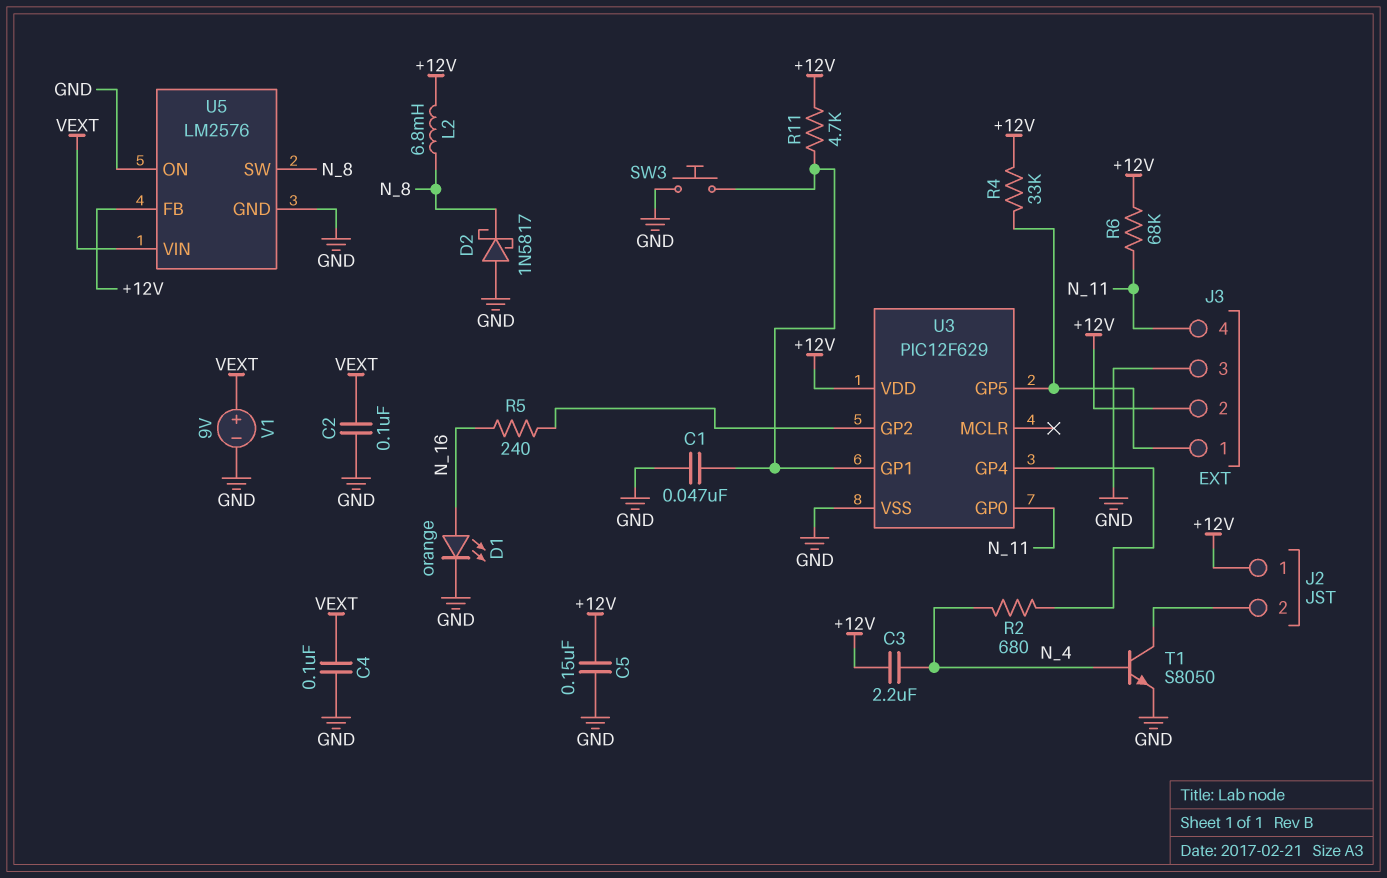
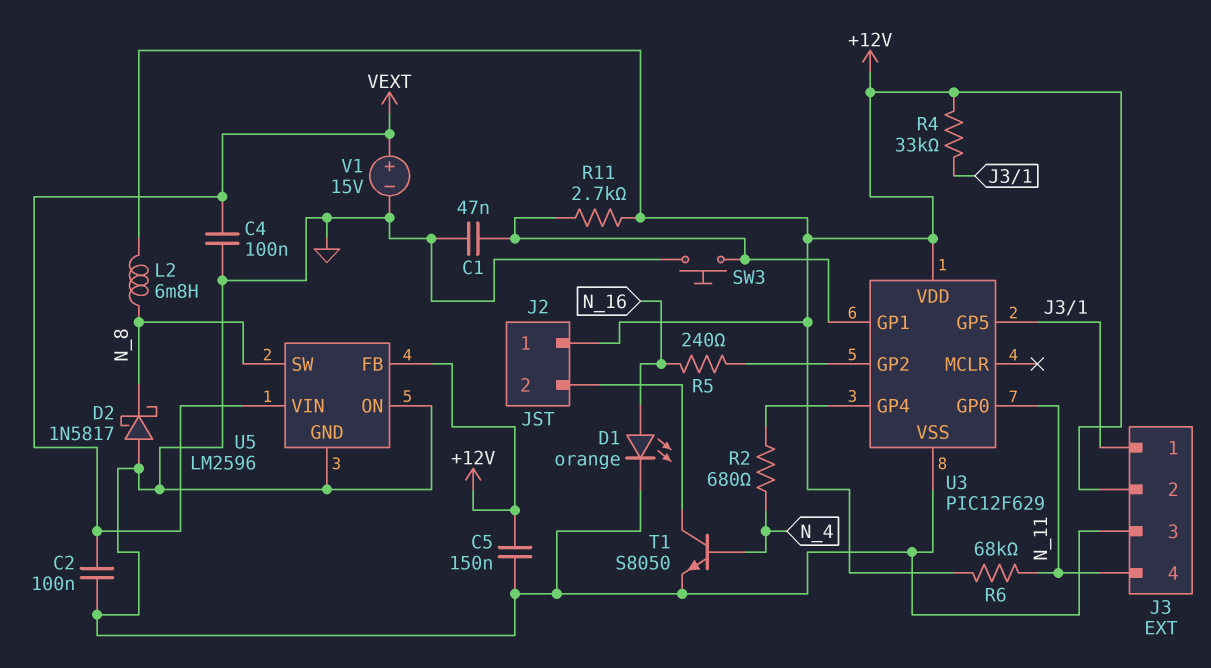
C3: 2.2uF (+12V, N_4) -> none
R11: 4.7k (+12V, U3/GP1) -> 2.7k (+12V, U3/GP1)
U5: LM2576 -> LM2596
V1: 9V (plus VEXT, minus GND) -> 15V (plus VEXT, minus GND)

